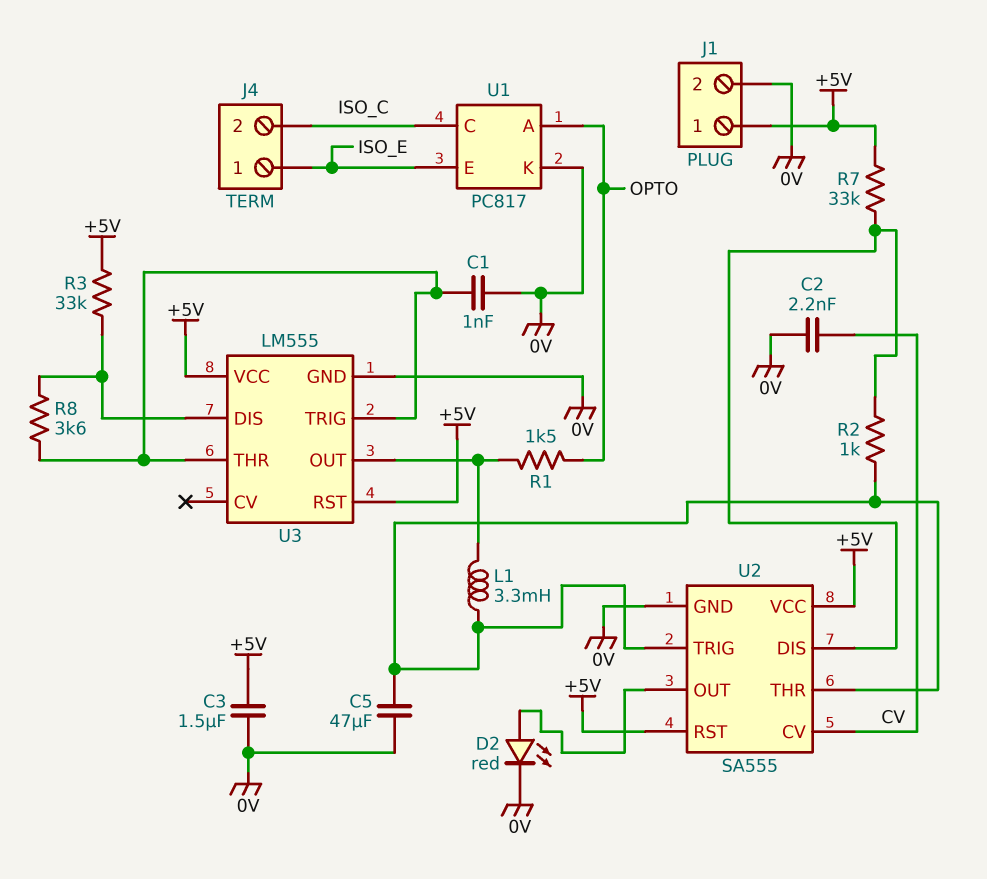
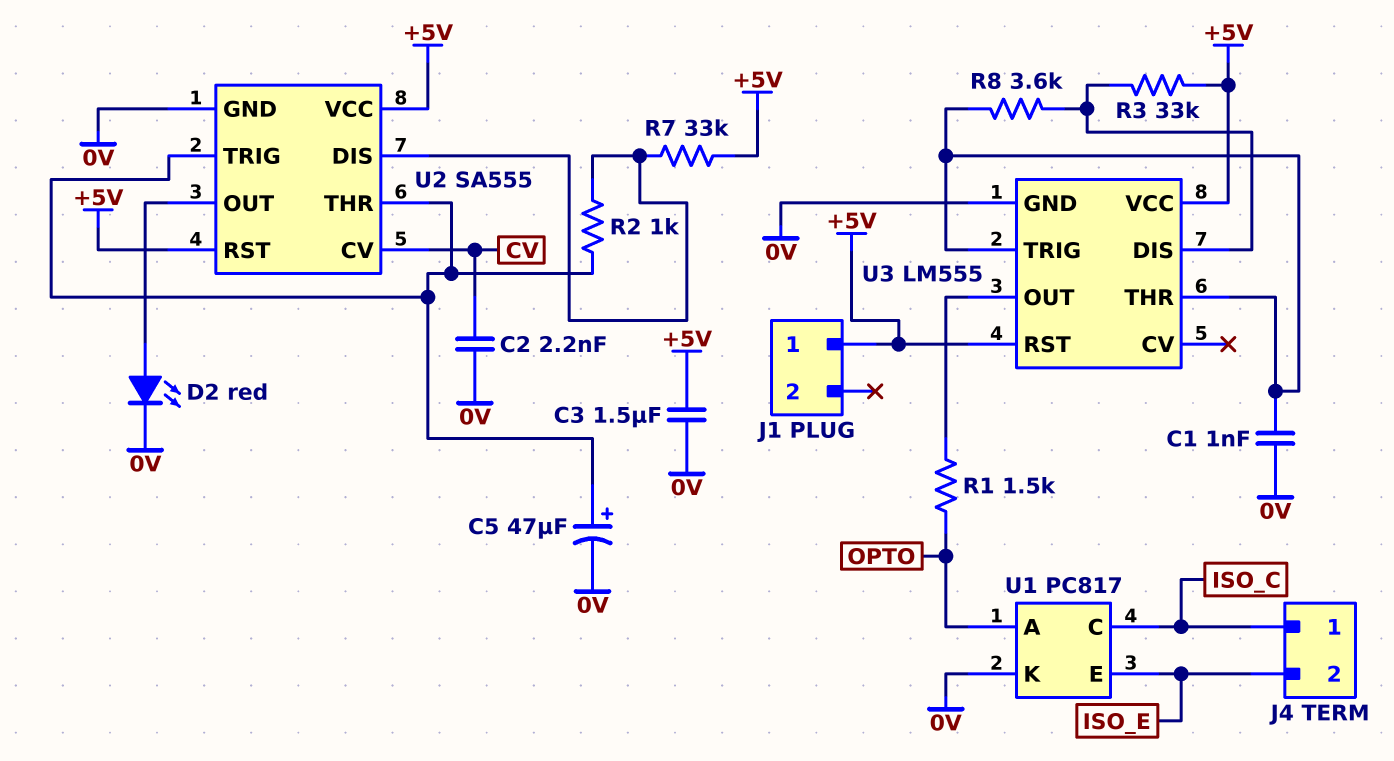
C5: 47uF (0V, U2/THR) -> 47uF (plus U2/THR, minus 0V)
J1 pin 2: 0V -> none
J4 pin 1: ISO_E -> ISO_C
J4 pin 2: ISO_C -> ISO_E
L1: 3.3mH (U2/THR, U3/OUT) -> none

